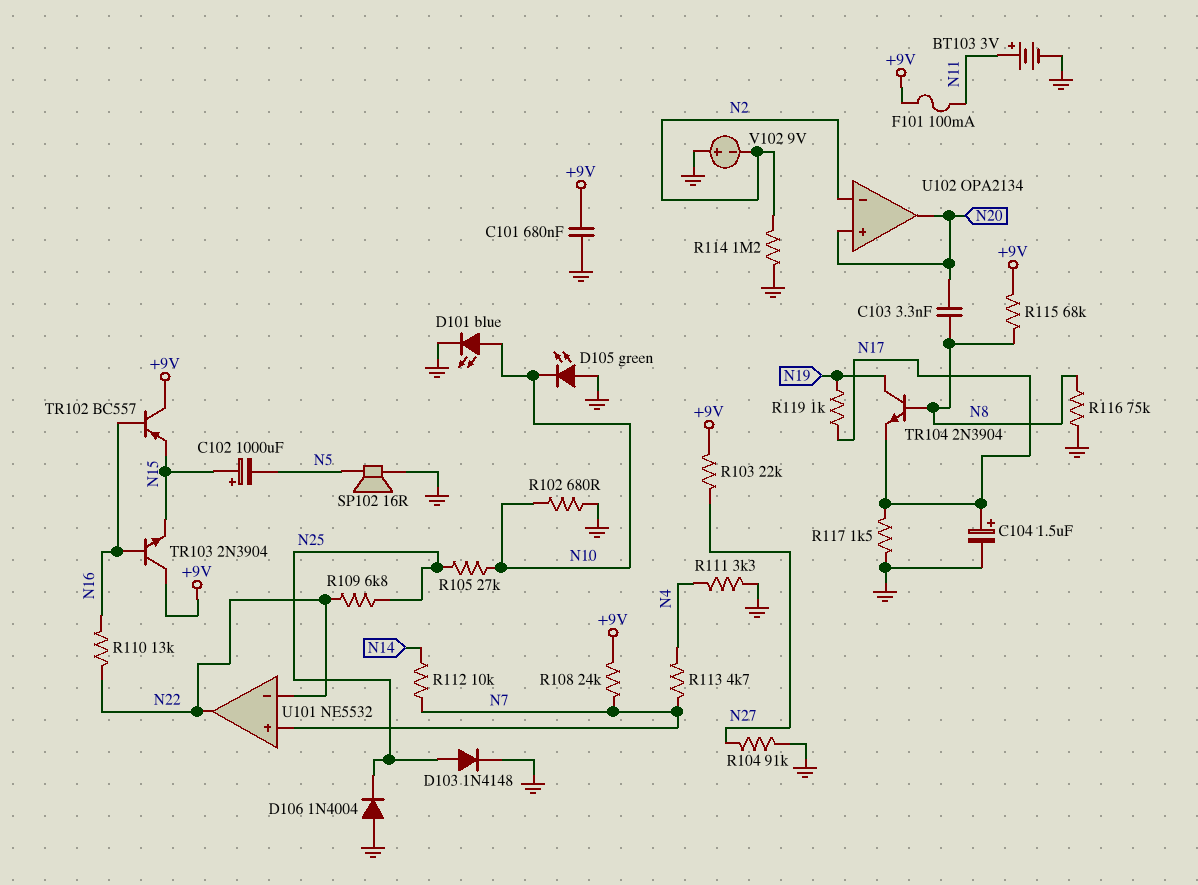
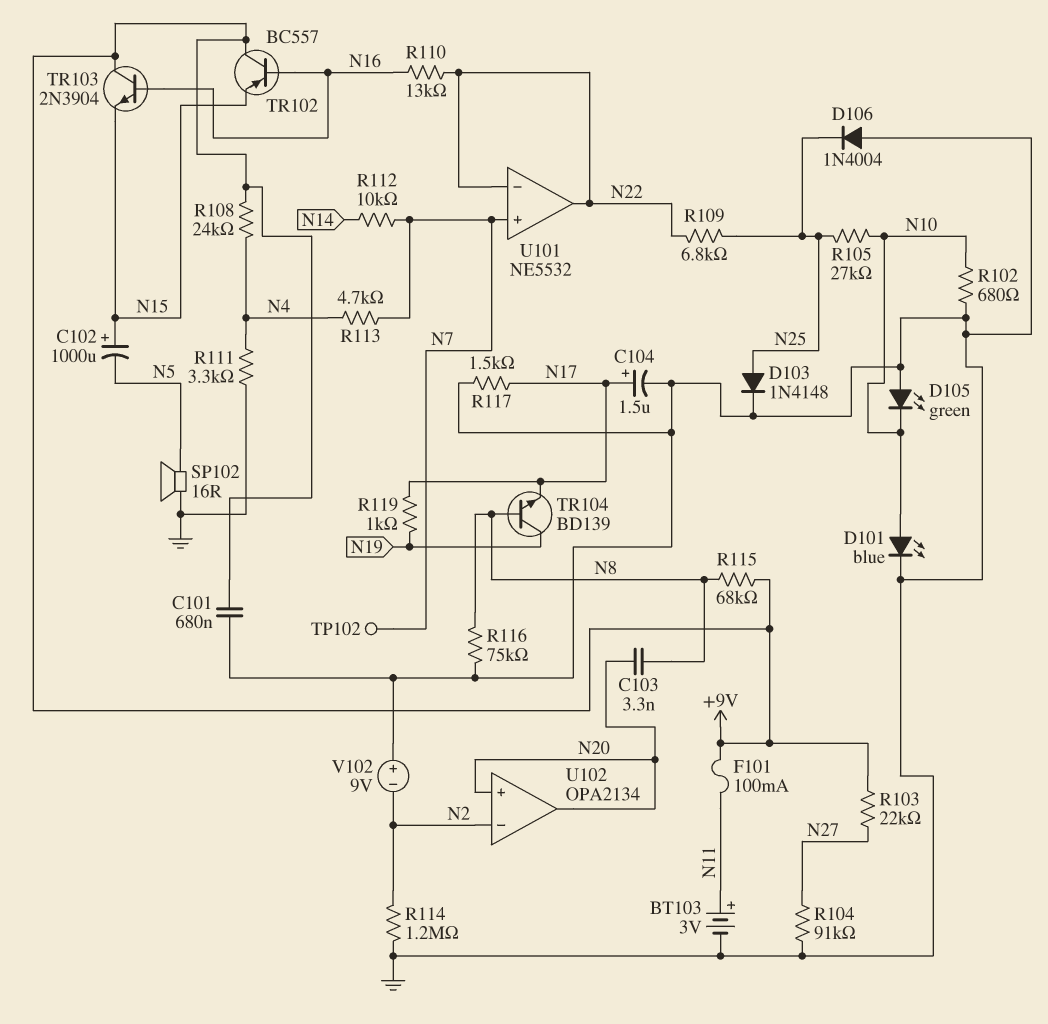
R108: 24k (+9V, N7) -> 24k (+9V, N4)
TP102: none -> test point (N7)
TR104: NPN 2N3904 (B N8, C N19, E N17) -> NPN BD139 (B N8, C N19, E N17)

